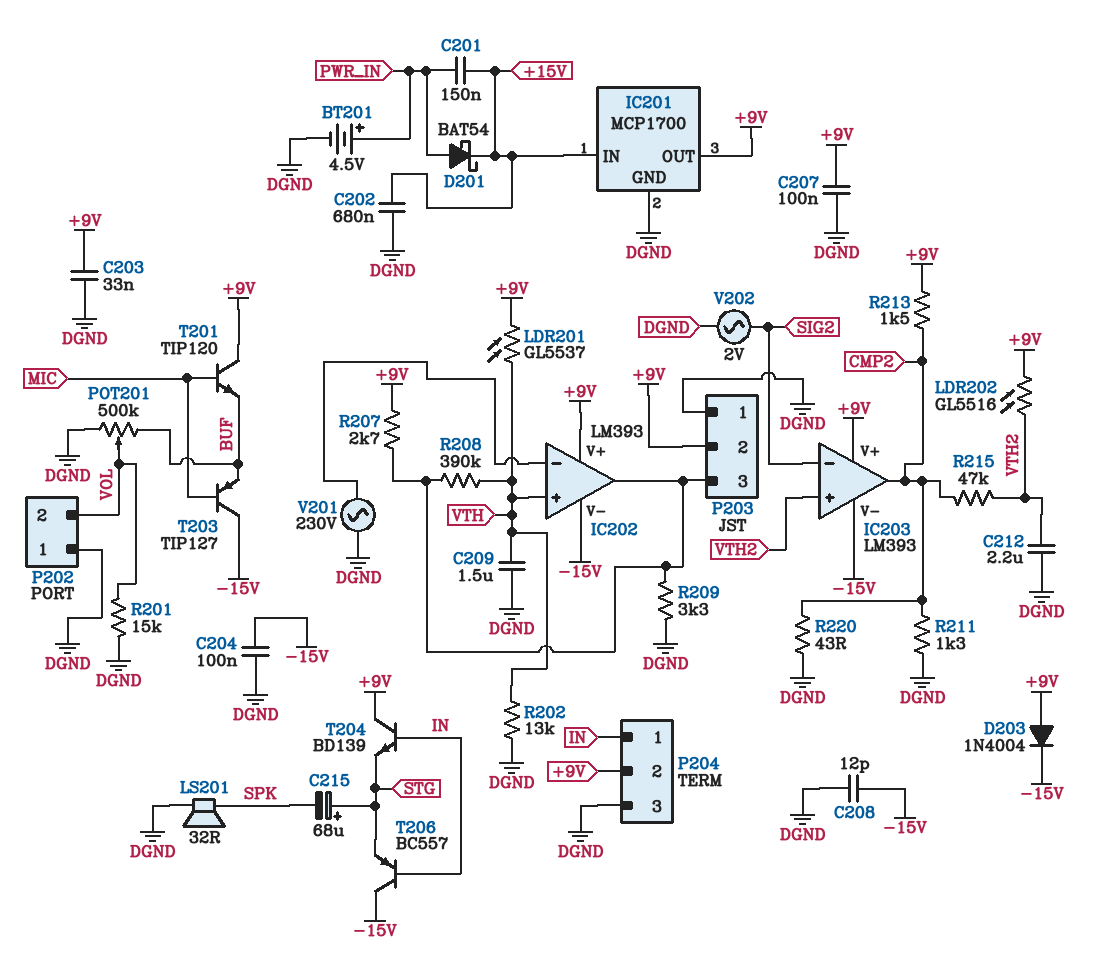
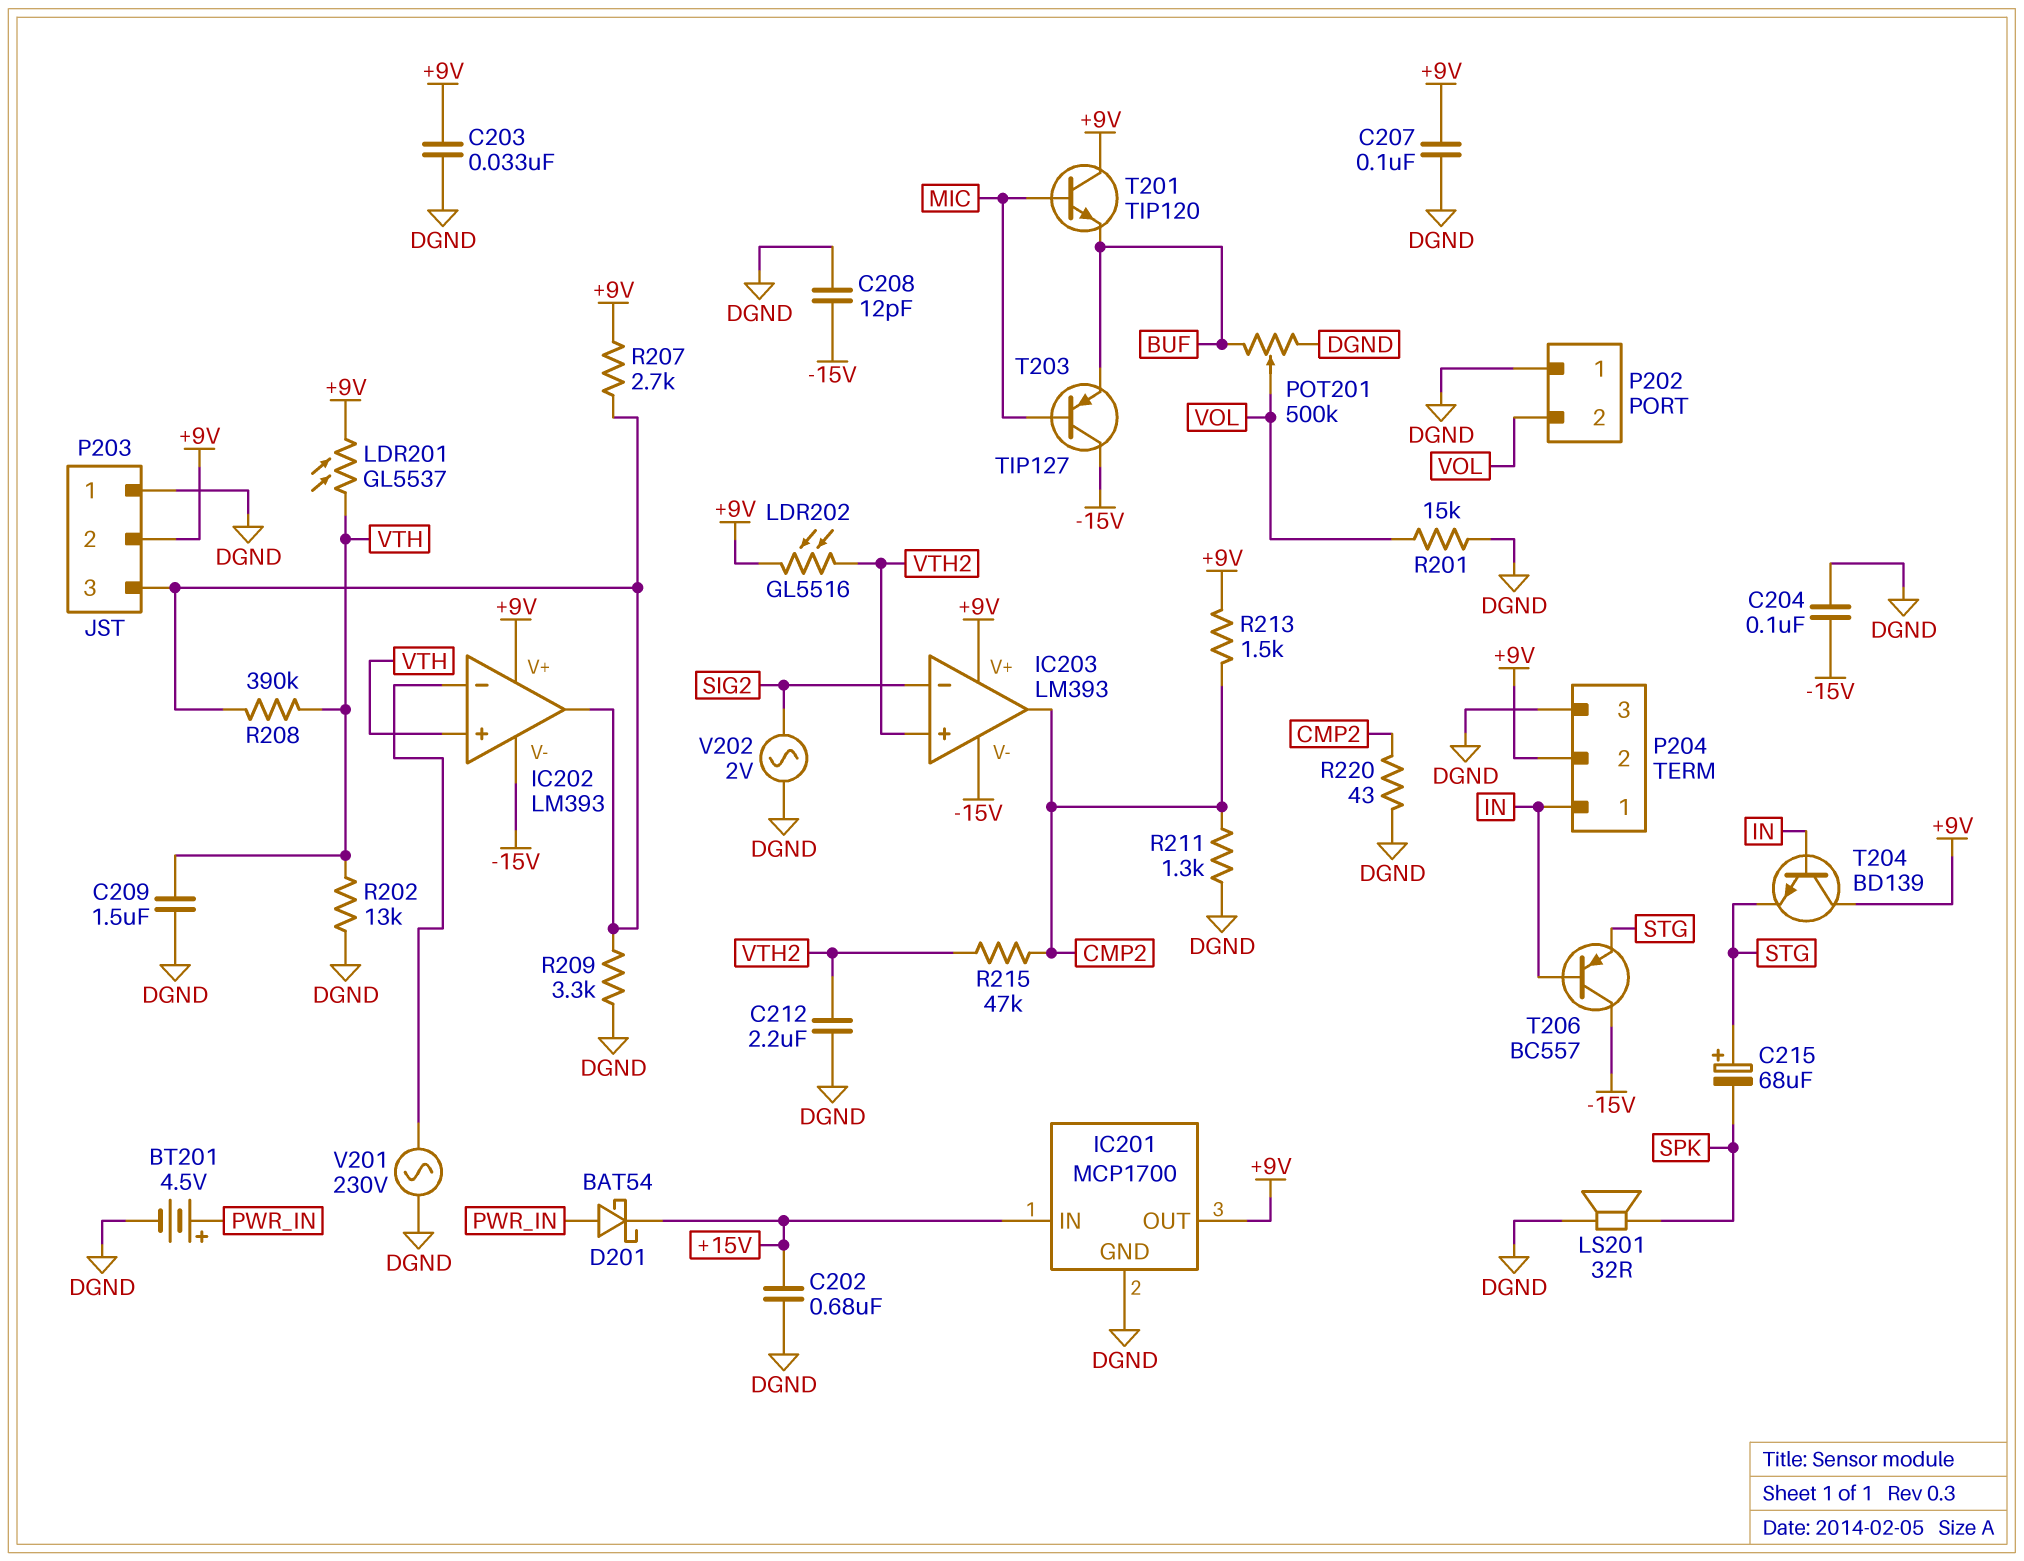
C201: 150nF (+15V, PWR_IN) -> none
D203: diode 1N4004 (A +9V, K -15V) -> none

